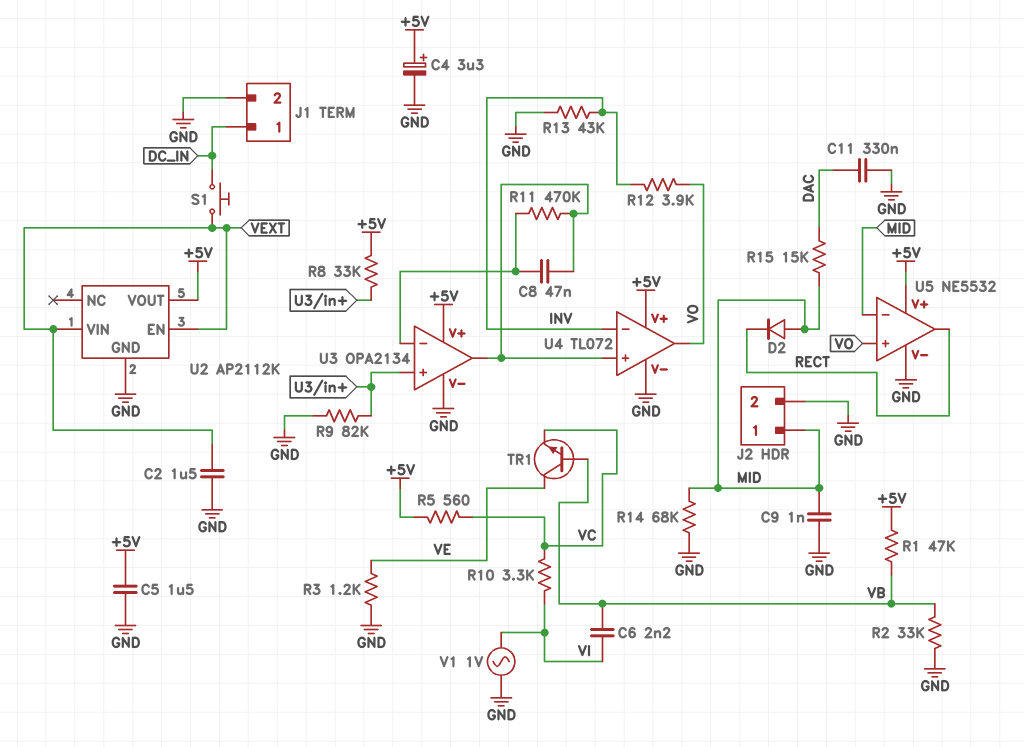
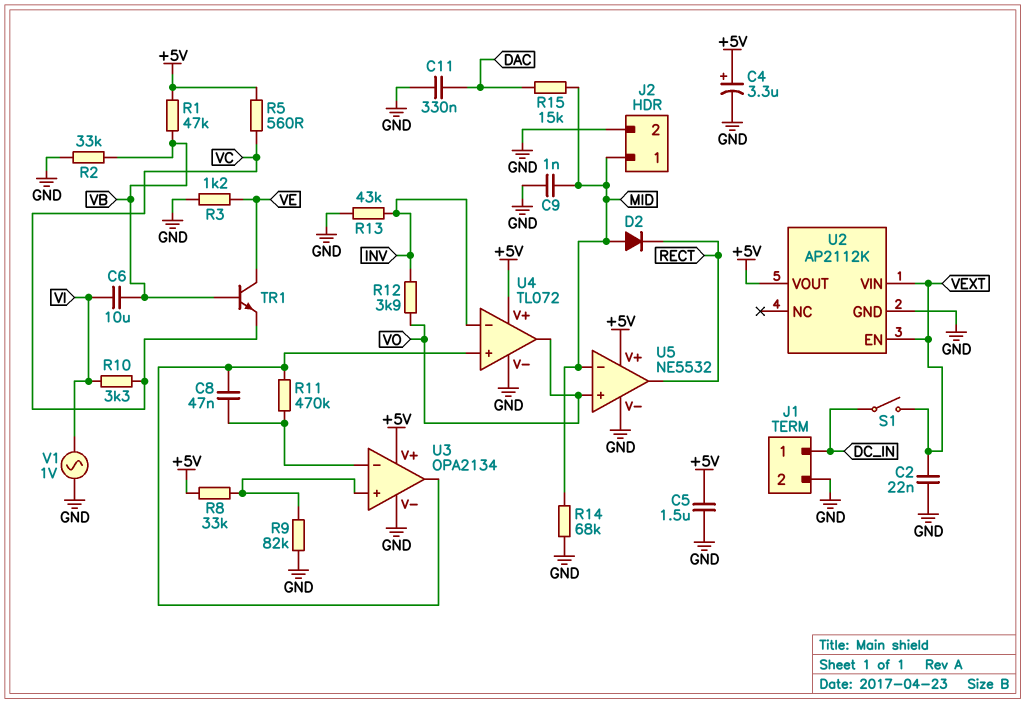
C2: 1.5uF (GND, VEXT) -> 22nF (GND, VEXT)
C6: 2.2nF (VB, VI) -> 10uF (VB, VI)
S1: button (DC_IN, VEXT) -> switch (DC_IN, VEXT)

